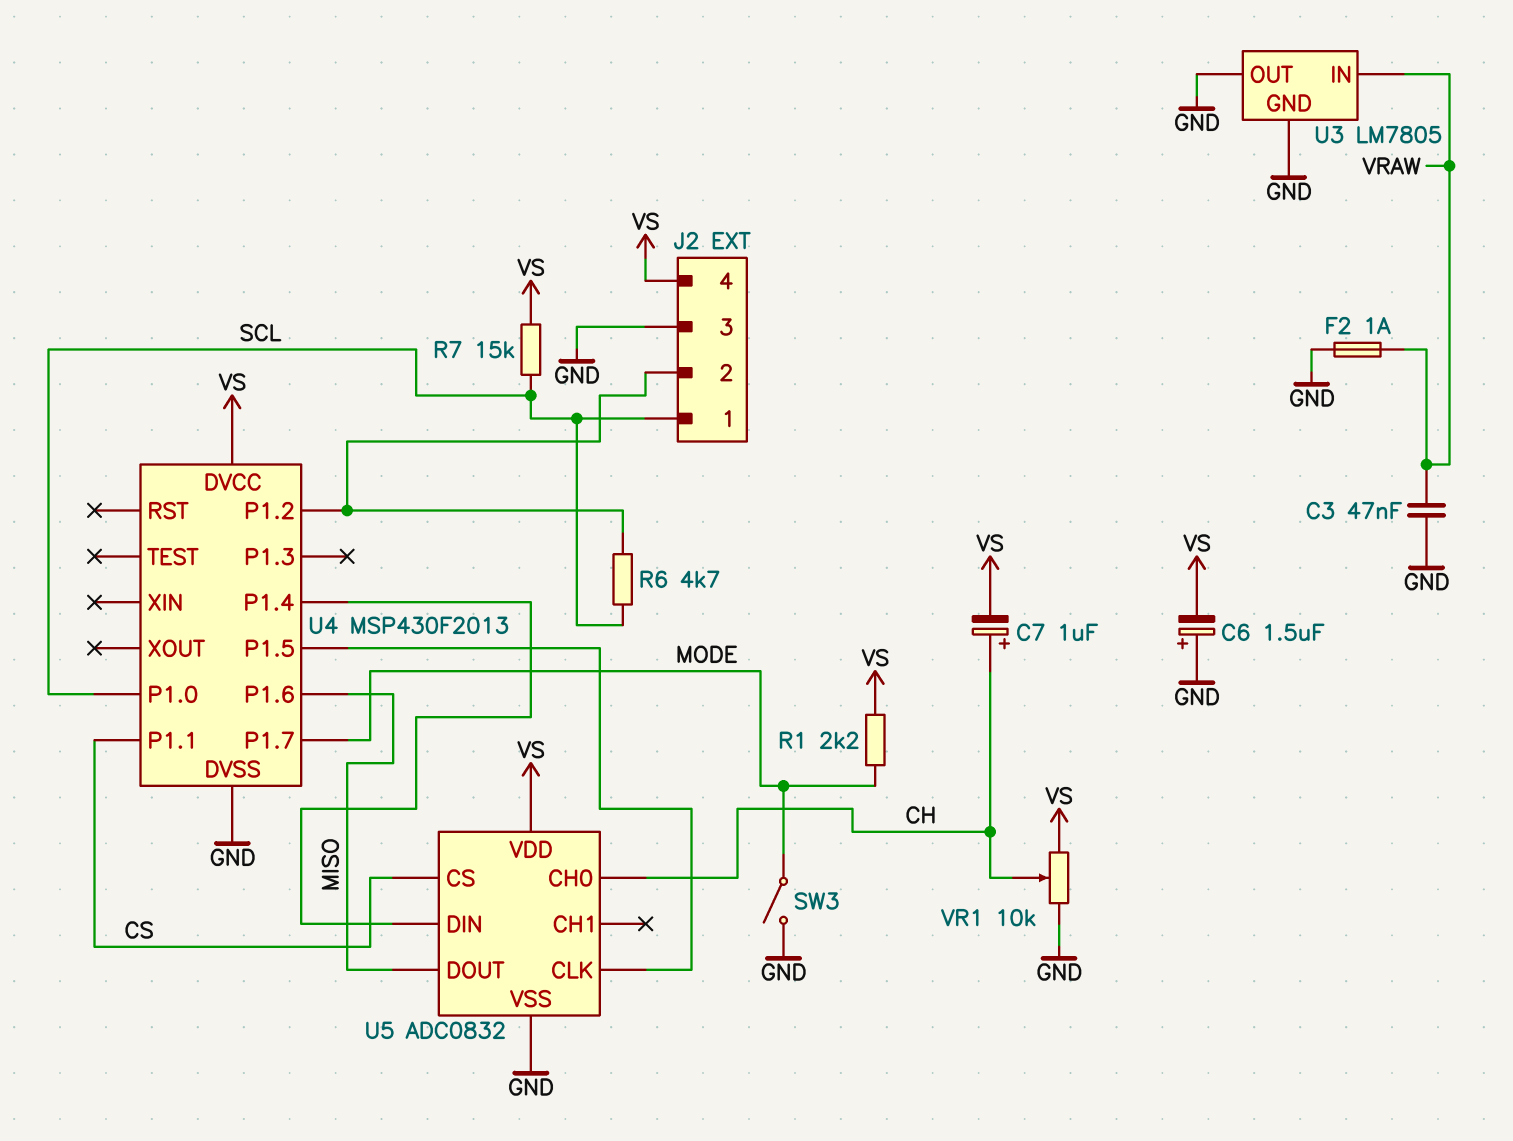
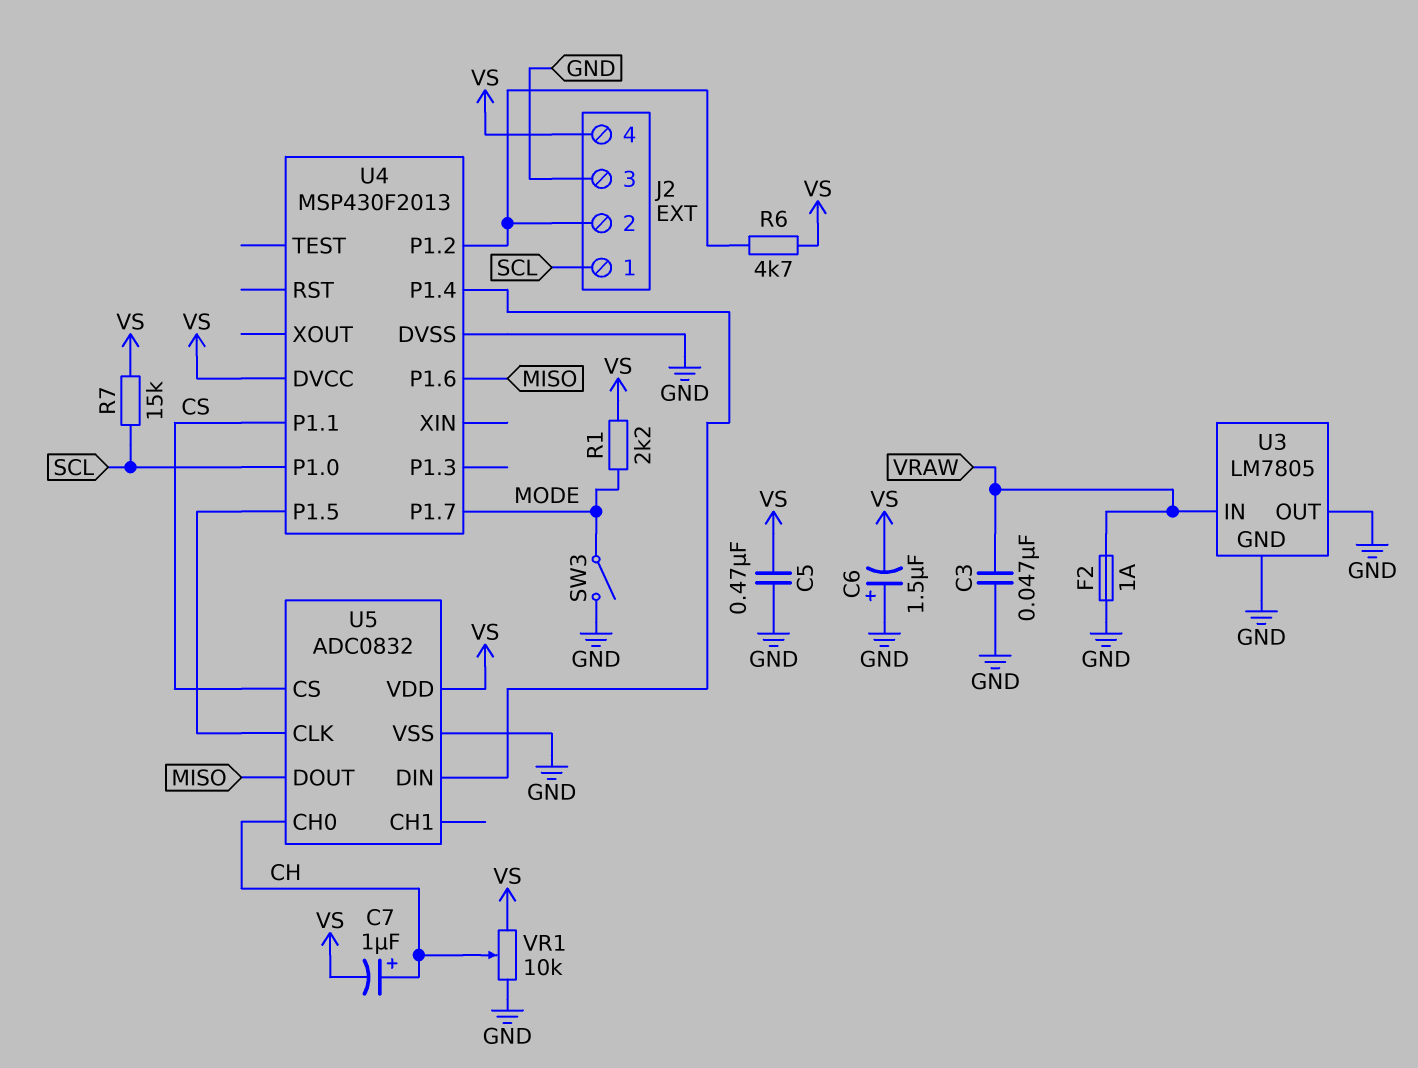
C5: none -> 470nF (GND, VS)
R6: 4.7k (J2/2, SCL) -> 4.7k (J2/2, VS)

